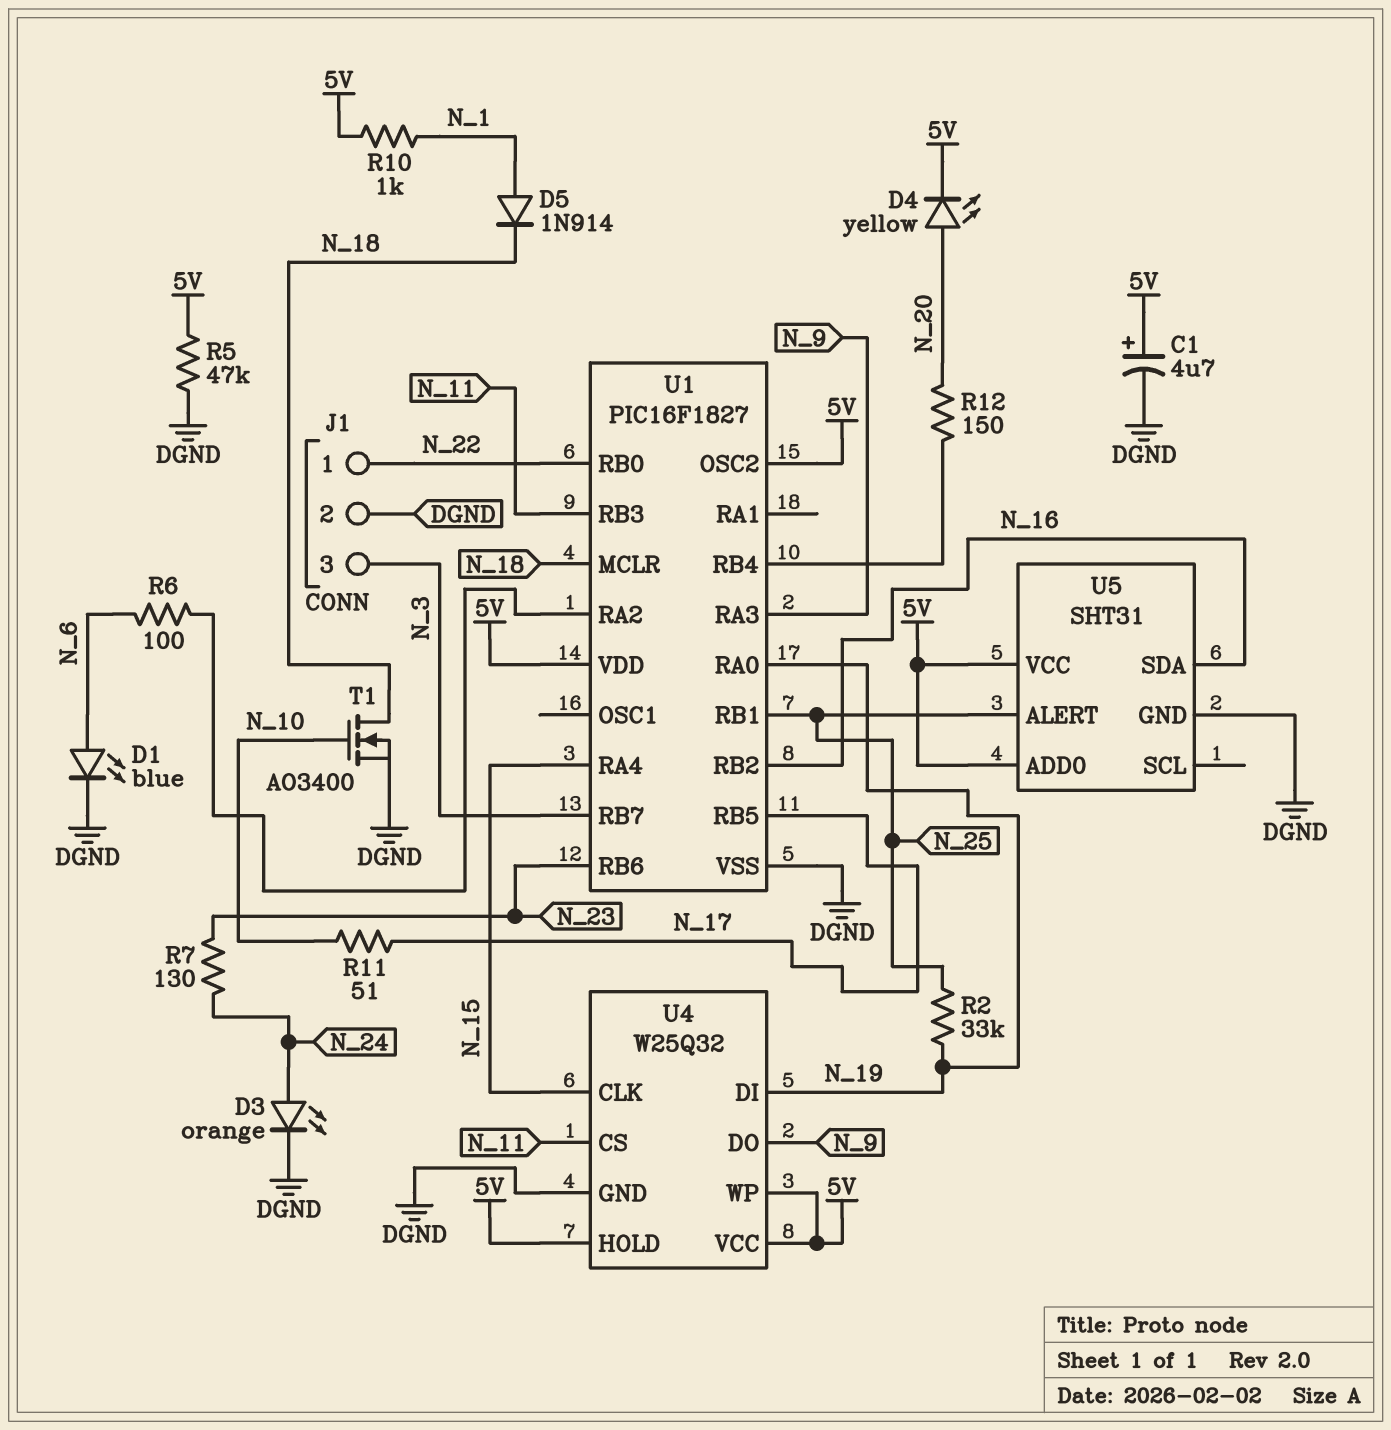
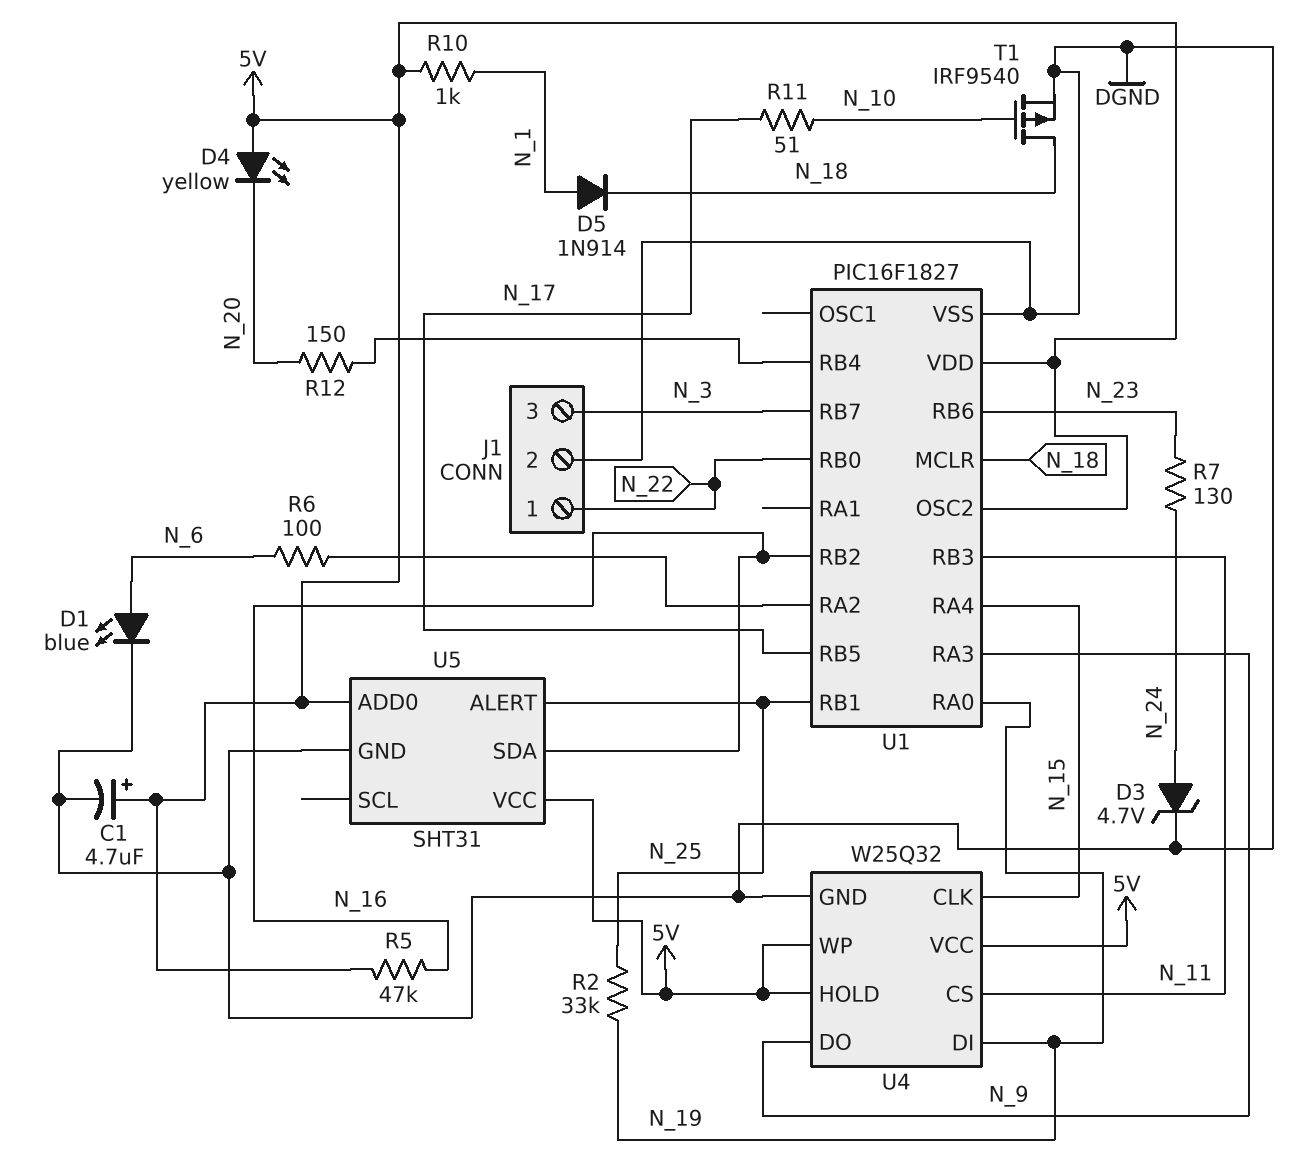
D3: LED orange (A N_24, K DGND) -> zener 4.7V (A N_24, K DGND)
D4: LED yellow (A N_20, K 5V) -> LED yellow (A 5V, K N_20)
R5: 47k (5V, DGND) -> 47k (5V, N_16)
T1: NMOS AO3400 (G N_10, D N_18, S DGND) -> PMOS IRF9540 (G N_10, D N_18, S DGND)

